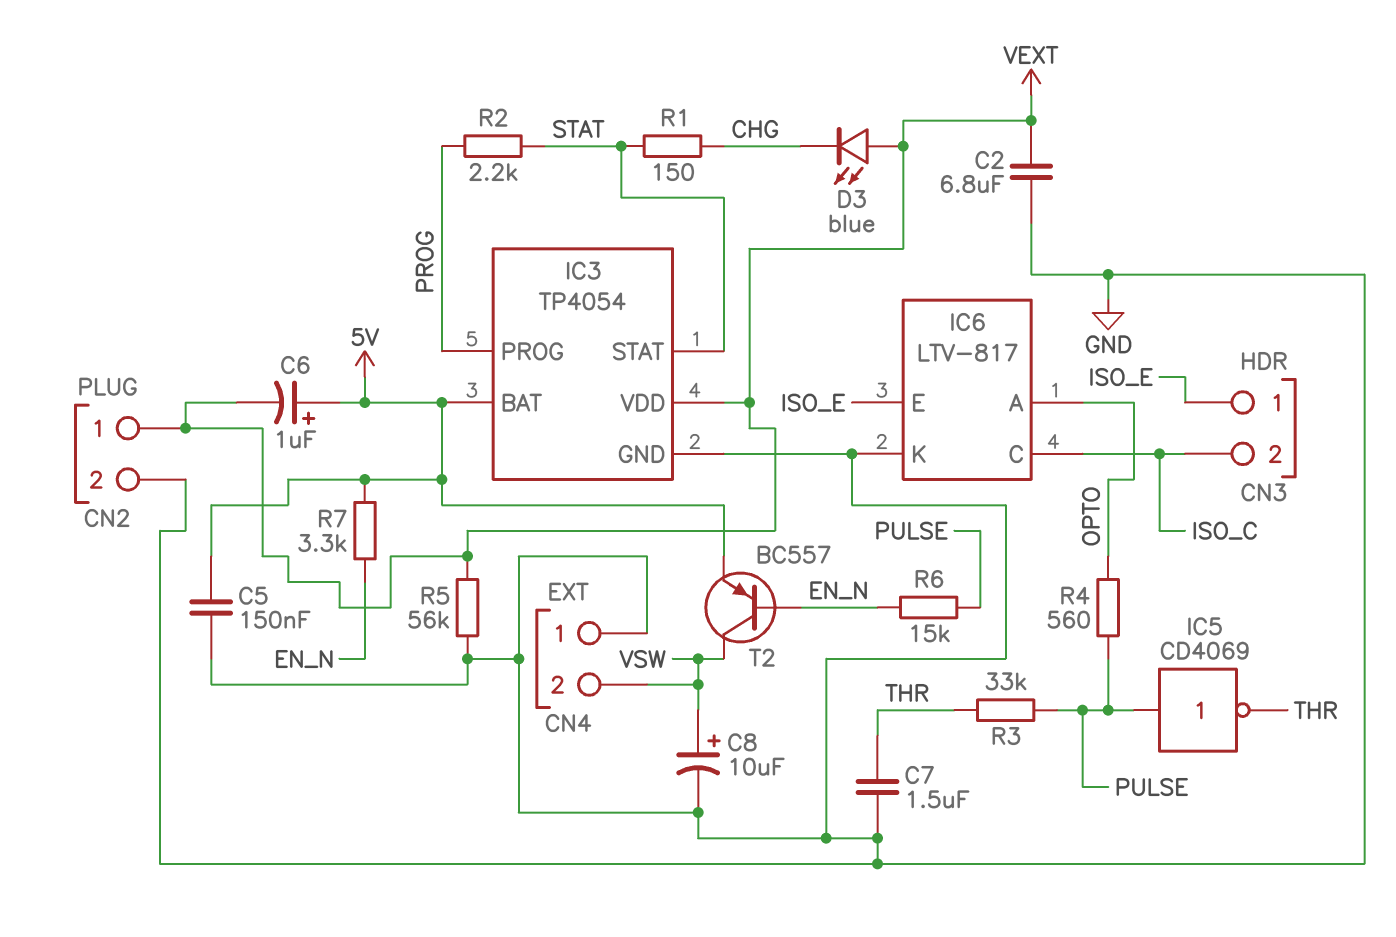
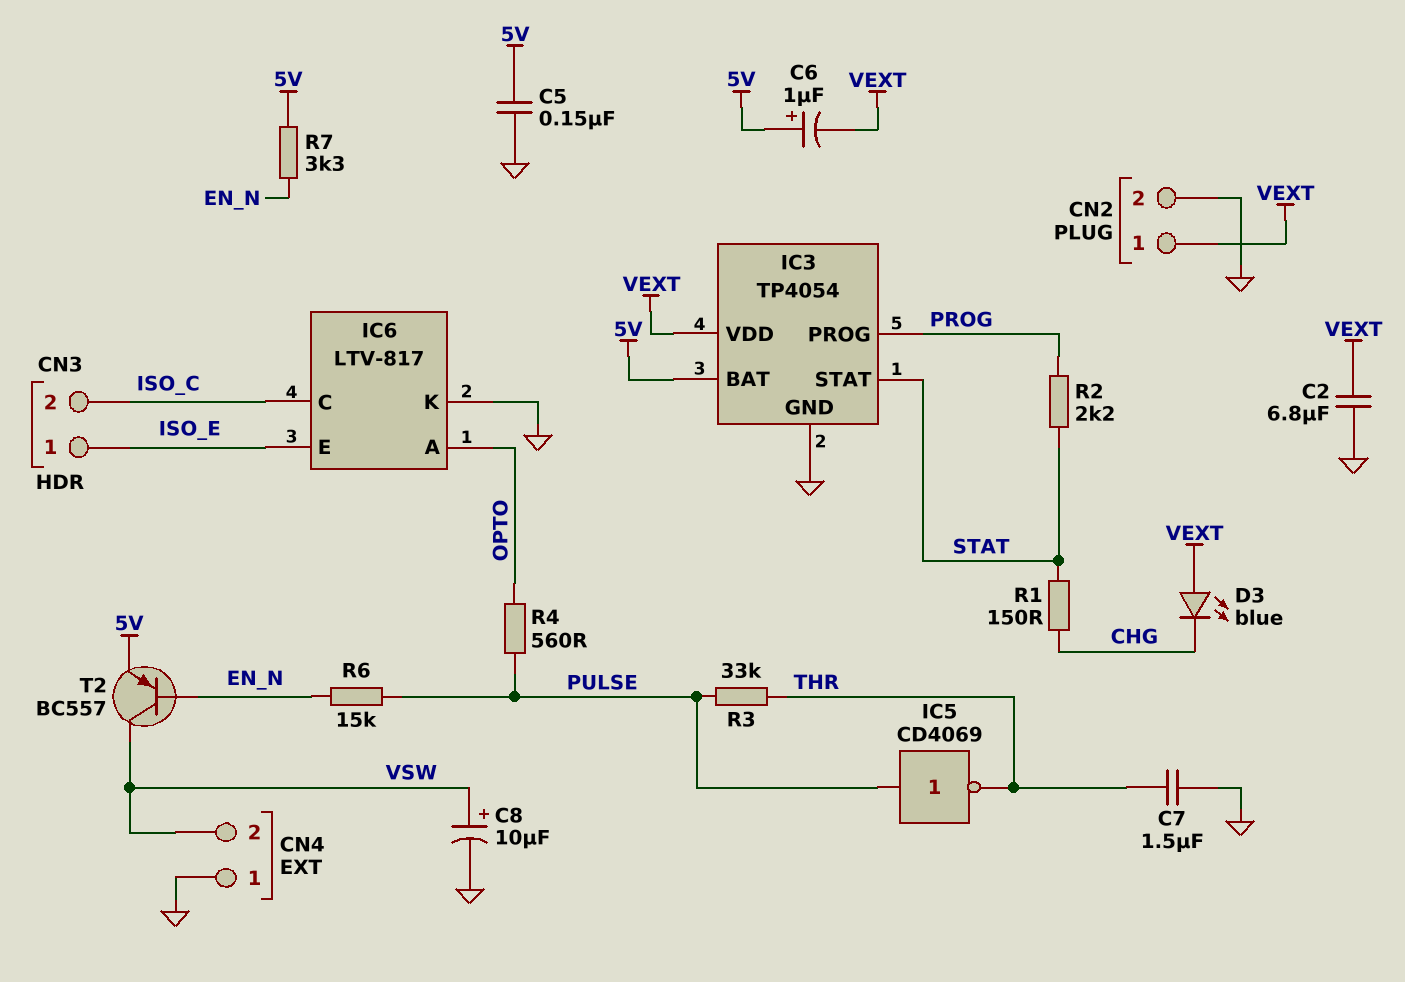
R5: 56k (GND, VEXT) -> none

